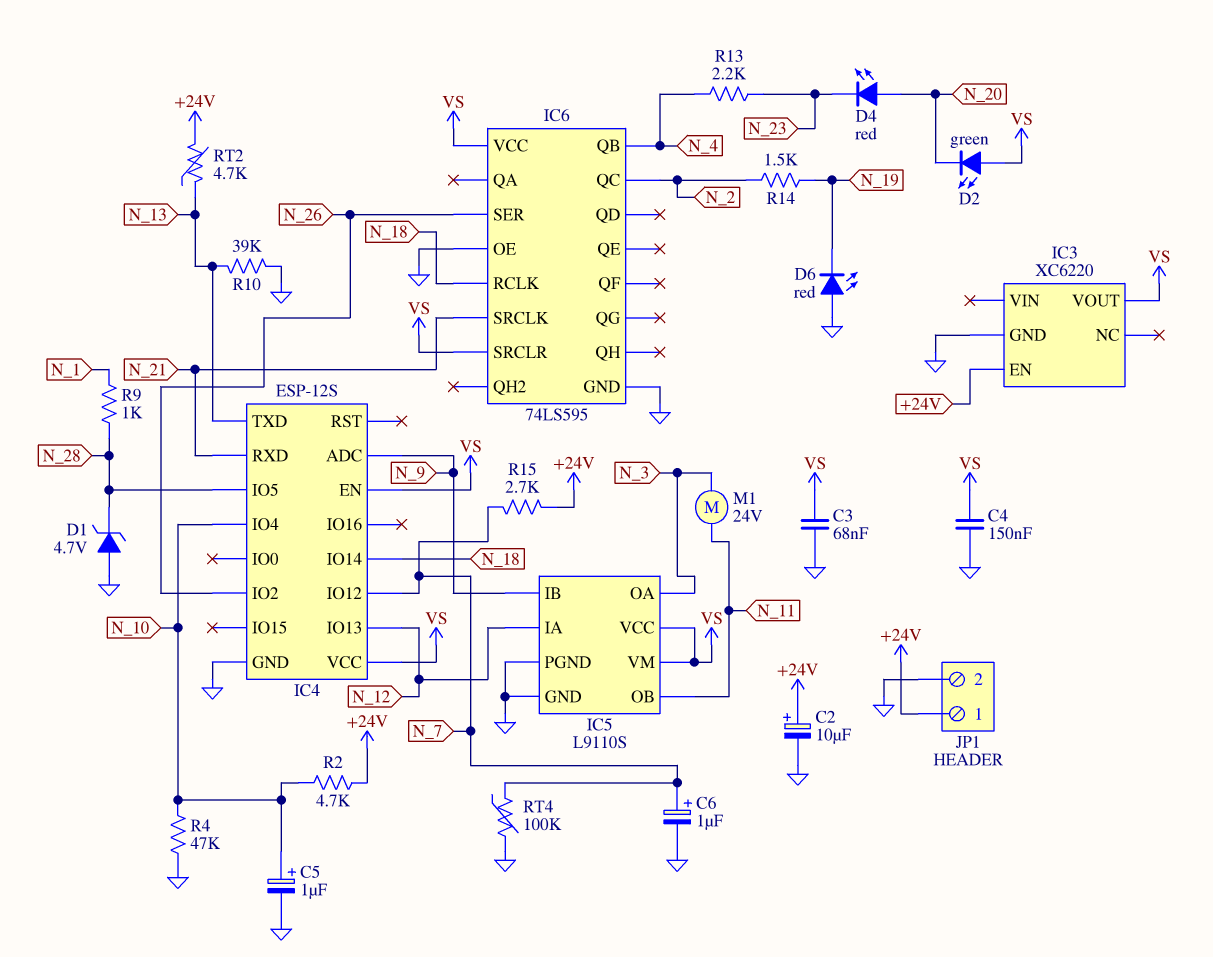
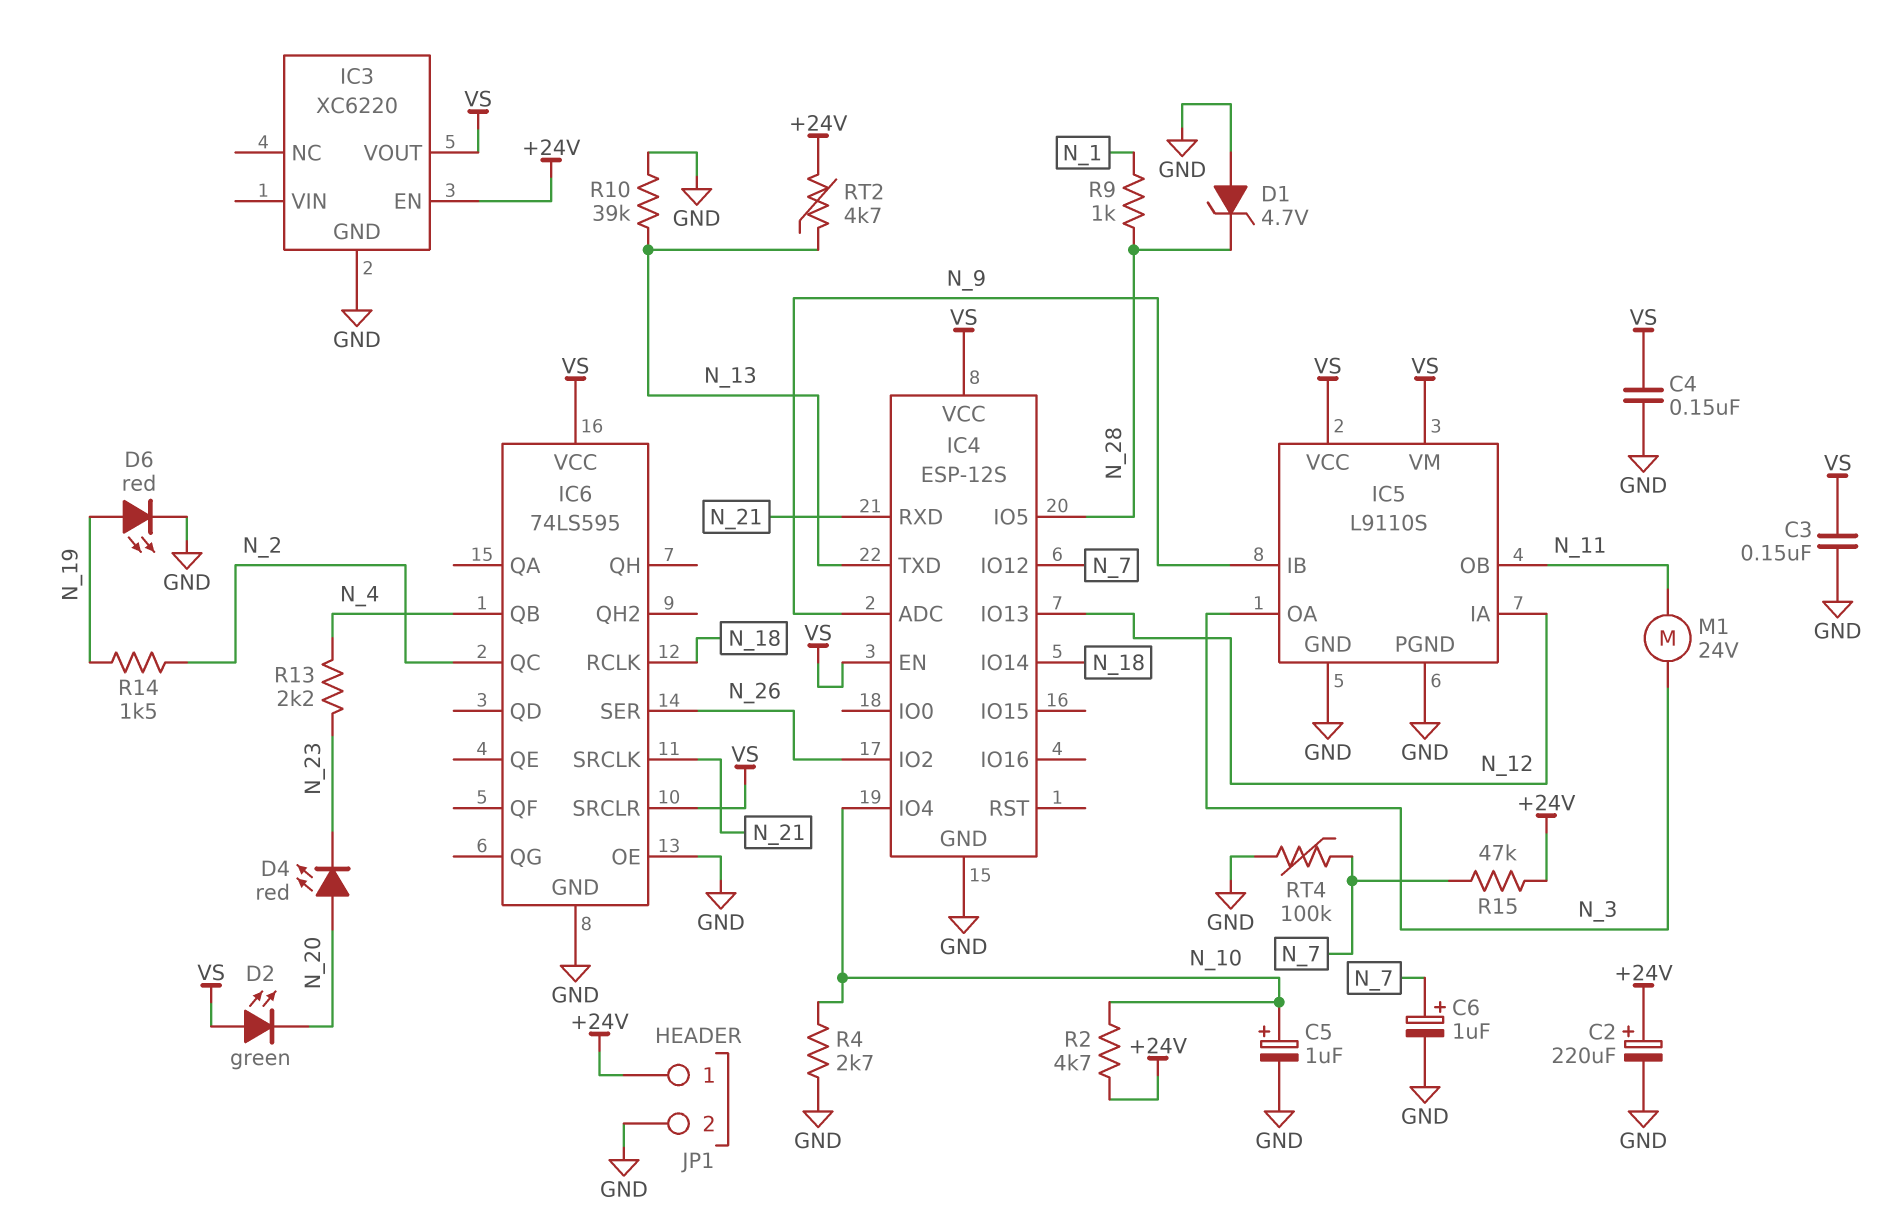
C2: 10uF (plus +24V, minus GND) -> 220uF (plus +24V, minus GND)
C3: 68nF (GND, VS) -> 150nF (GND, VS)
D6: LED red (A GND, K N_19) -> LED red (A N_19, K GND)
R4: 47k (GND, N_10) -> 2.7k (GND, N_10)
R15: 2.7k (+24V, N_7) -> 47k (+24V, N_7)

